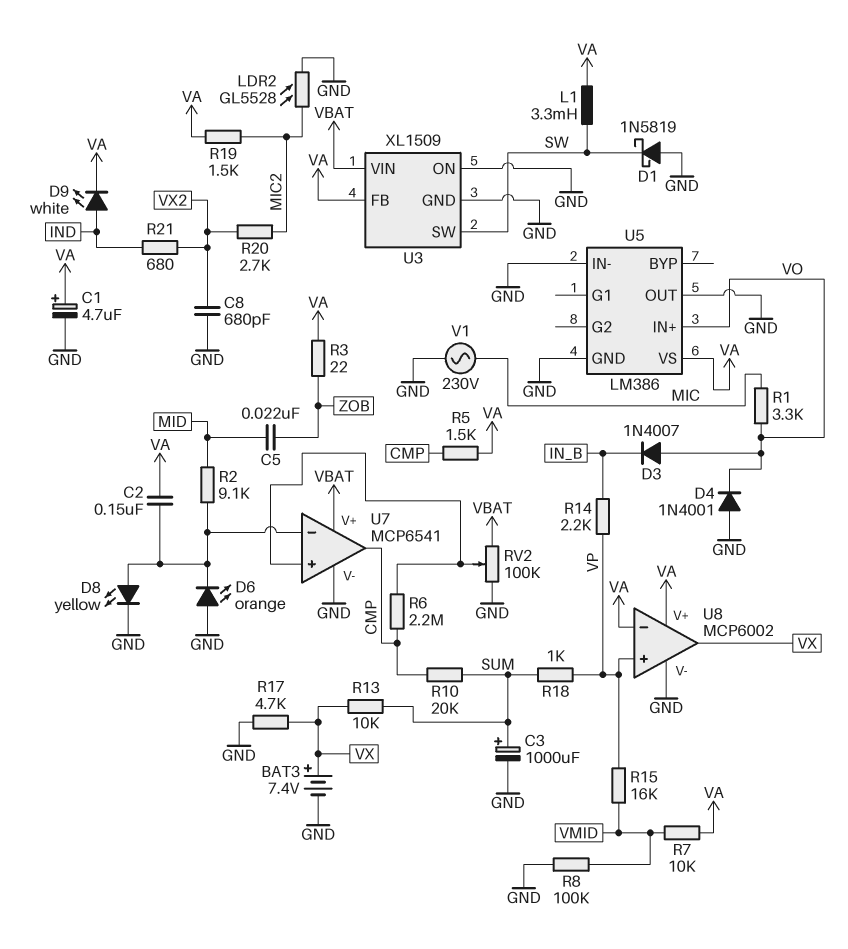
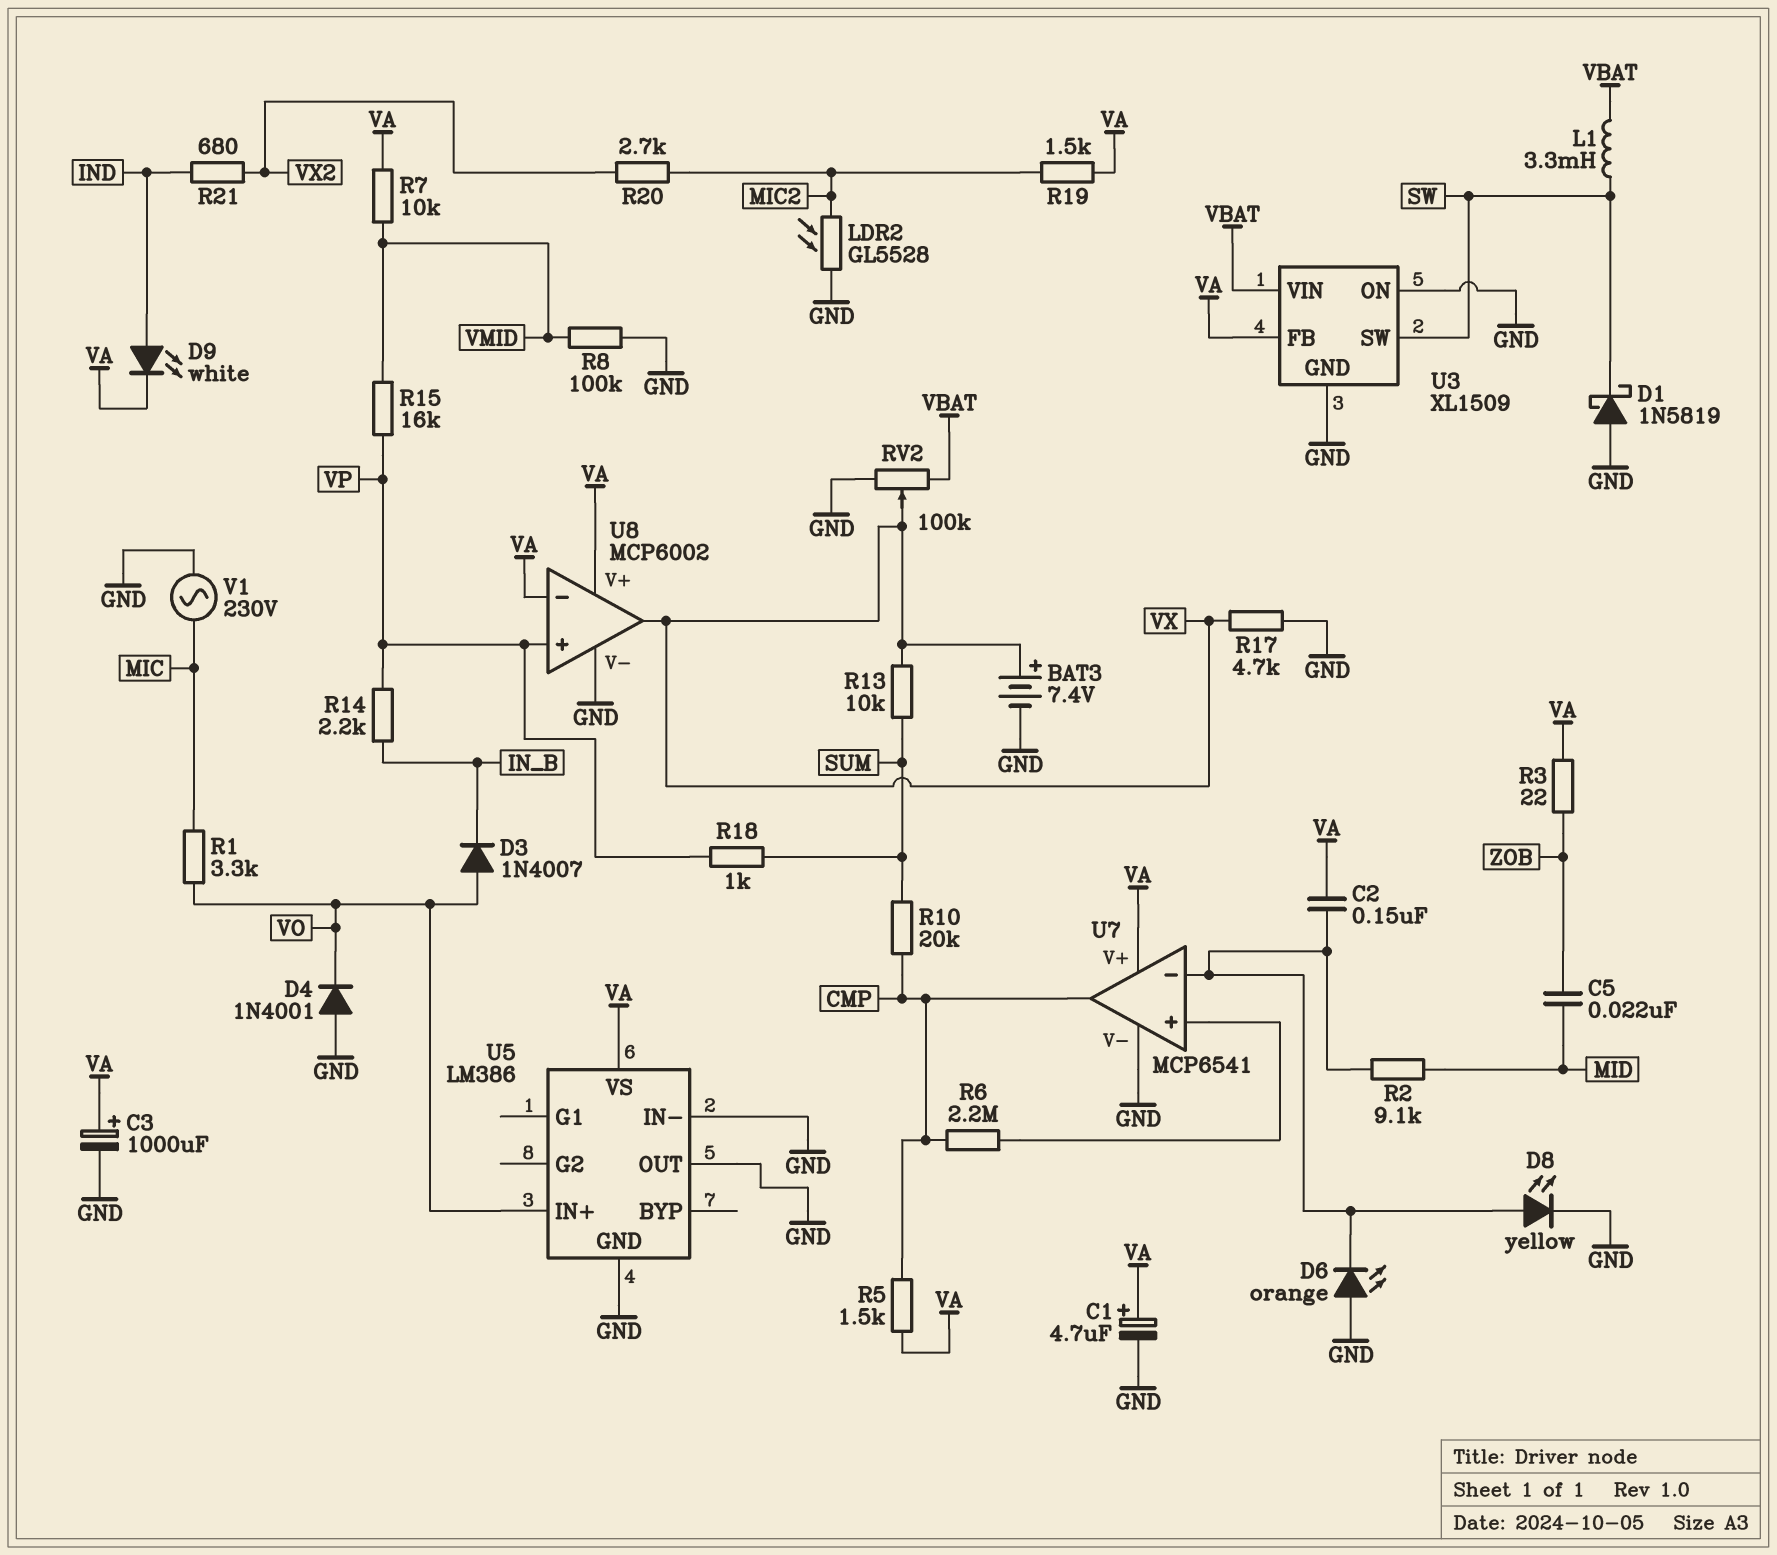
C3: 1000uF (plus SUM, minus GND) -> 1000uF (plus VA, minus GND)
C8: 680pF (GND, VX2) -> none
L1: 3.3mH (SW, VA) -> 3.3mH (SW, VBAT)
RV2: 100k (GND, VBAT, wiper U7/in+) -> 100k (GND, VBAT, wiper VX)
U7 pin V+: VBAT -> VA

